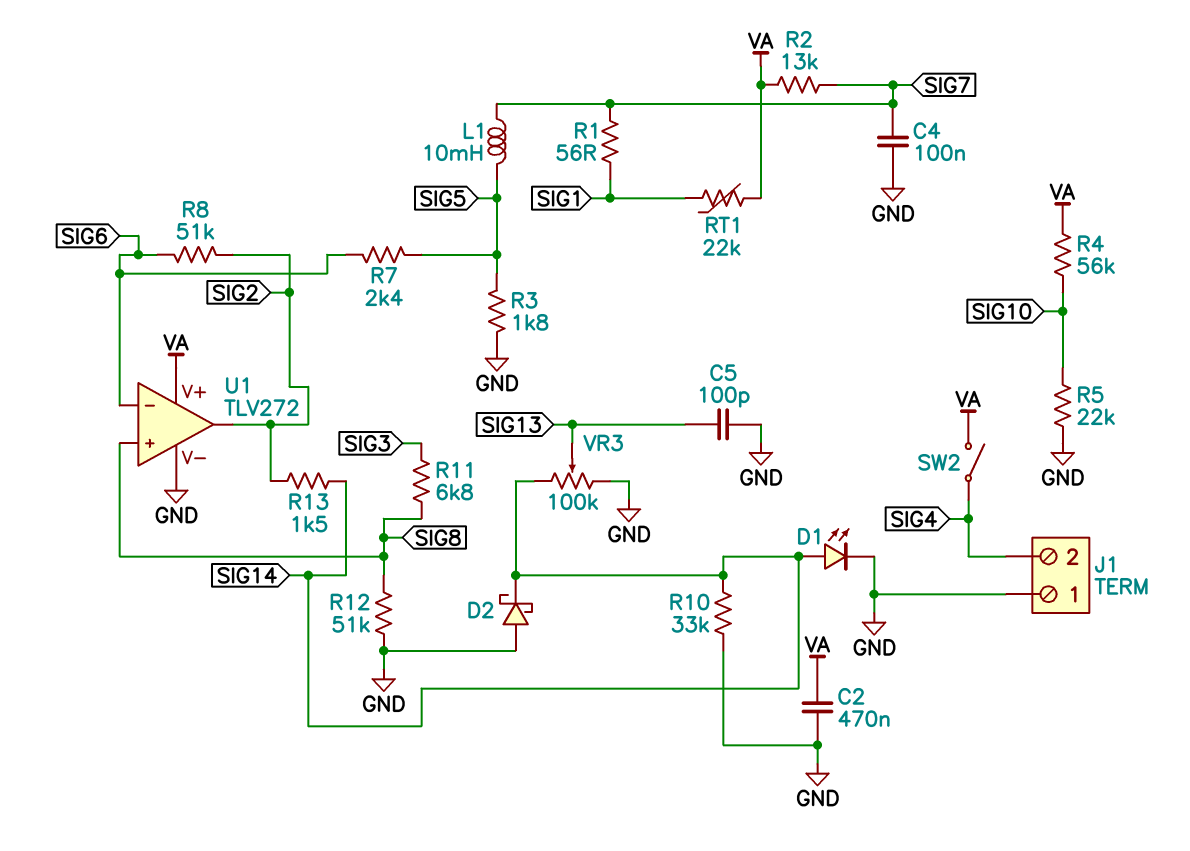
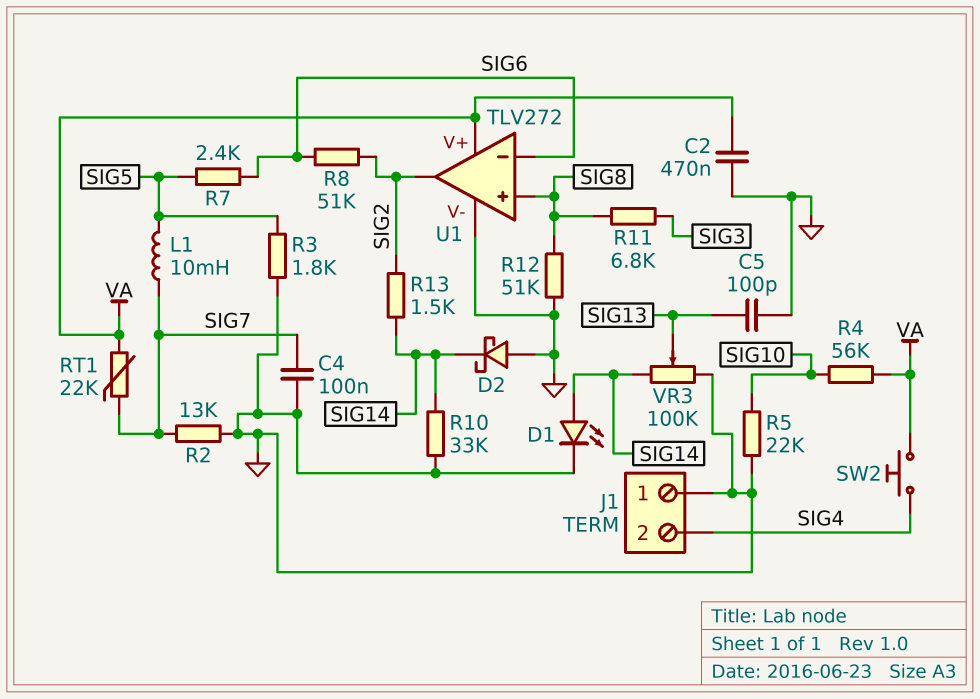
R1: 56 (SIG1, SIG7) -> none
R2: 13k (SIG7, VA) -> 13k (GND, SIG7)
RT1: 22k (SIG1, VA) -> 22k (SIG7, VA)
SW2: switch (SIG4, VA) -> button (SIG4, VA)

